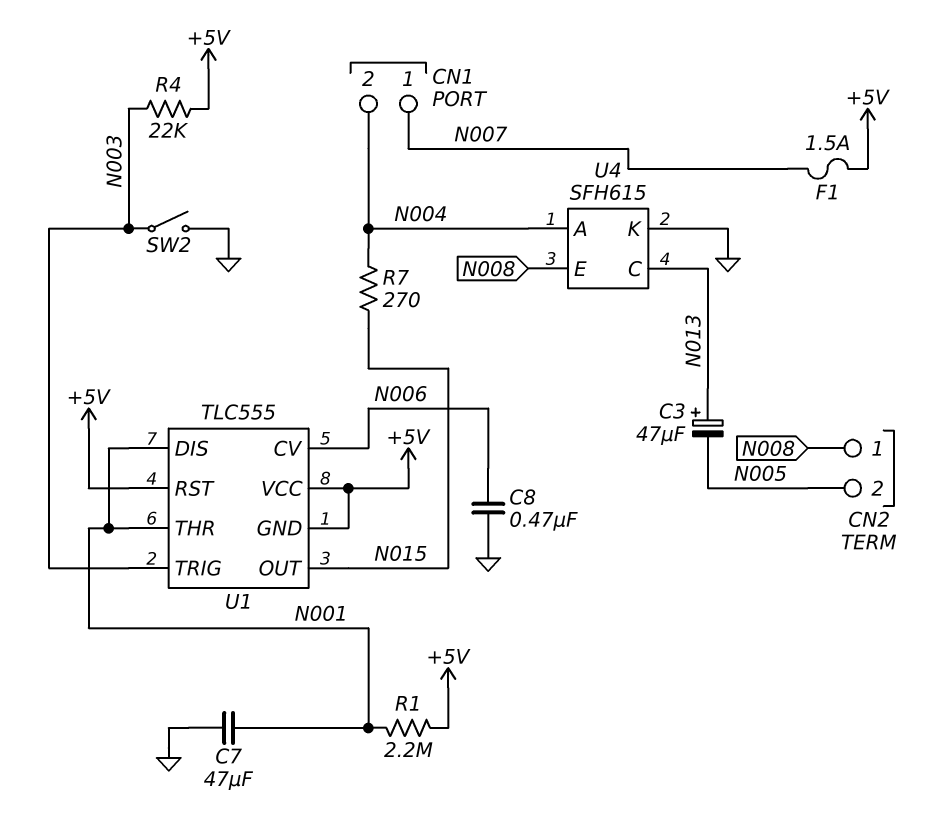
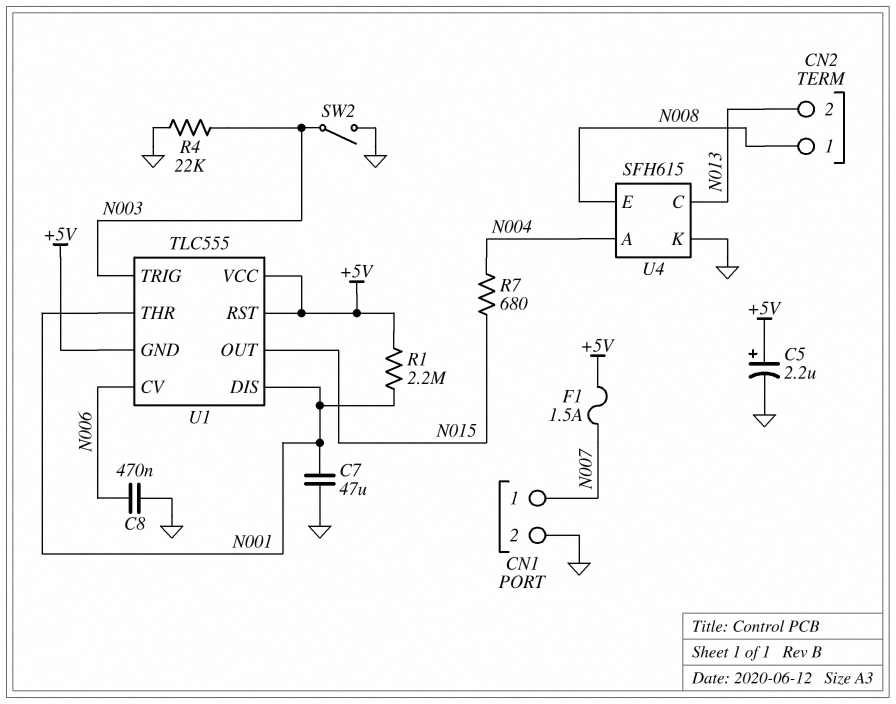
C3: 47uF (plus N013, minus N005) -> none
C5: none -> 2.2uF (plus +5V, minus GND)
CN1 pin 2: N004 -> GND
CN2 pin 2: N005 -> N013
R4: 22k (+5V, N003) -> 22k (GND, N003)
R7: 270 (N004, N015) -> 680 (N004, N015)

